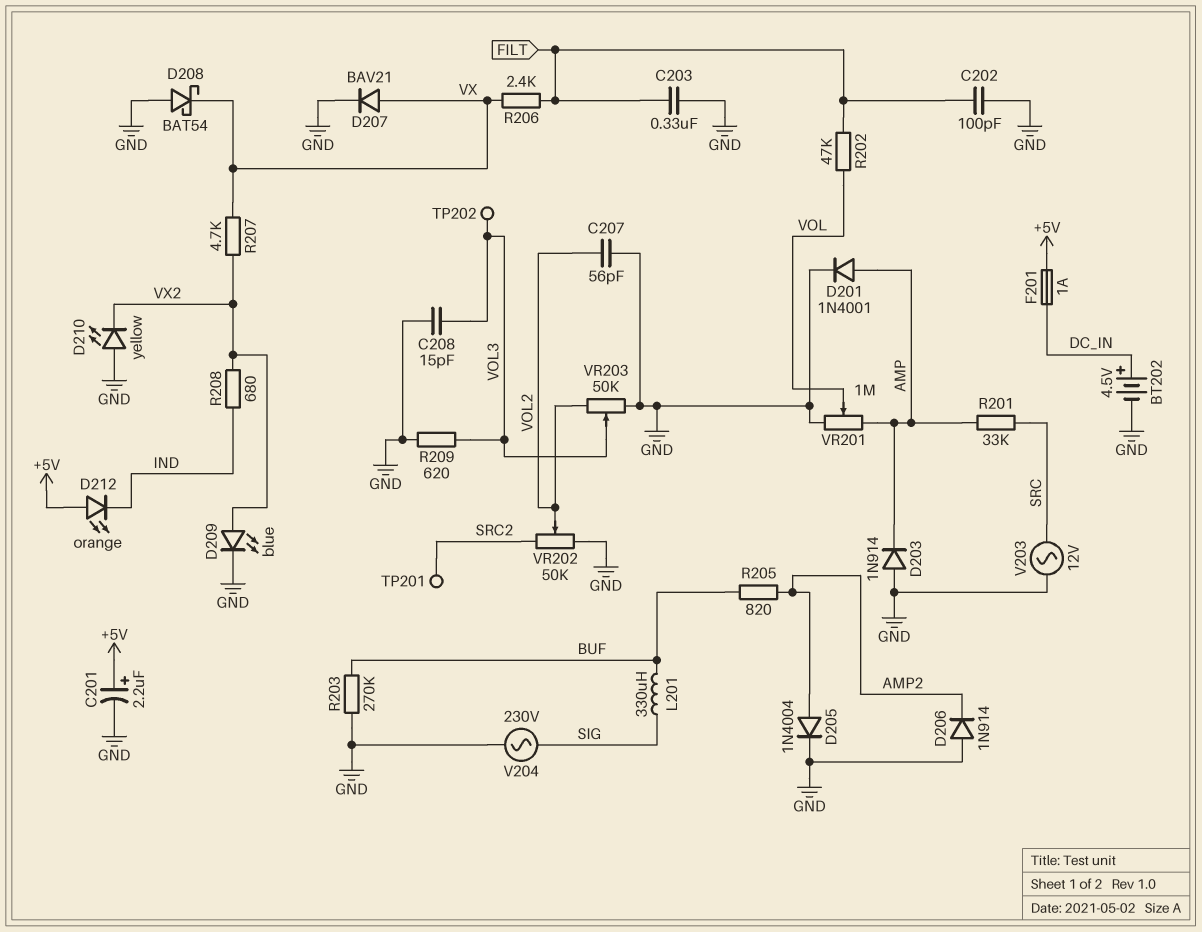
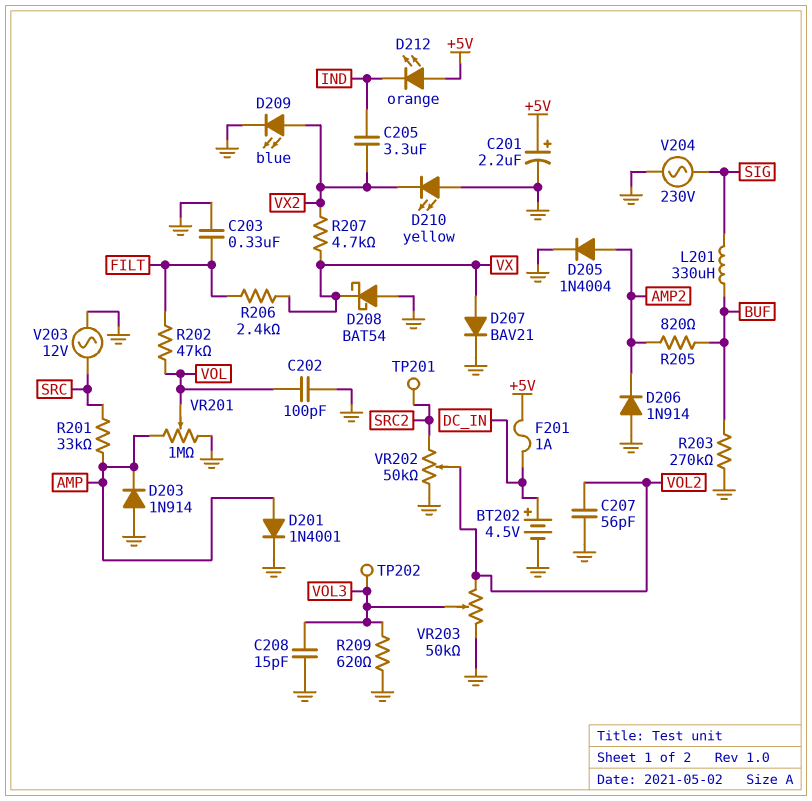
C202: 100pF (FILT, GND) -> 100pF (GND, VOL)
C205: none -> 3.3uF (IND, VX2)
R208: 680 (IND, VX2) -> none

